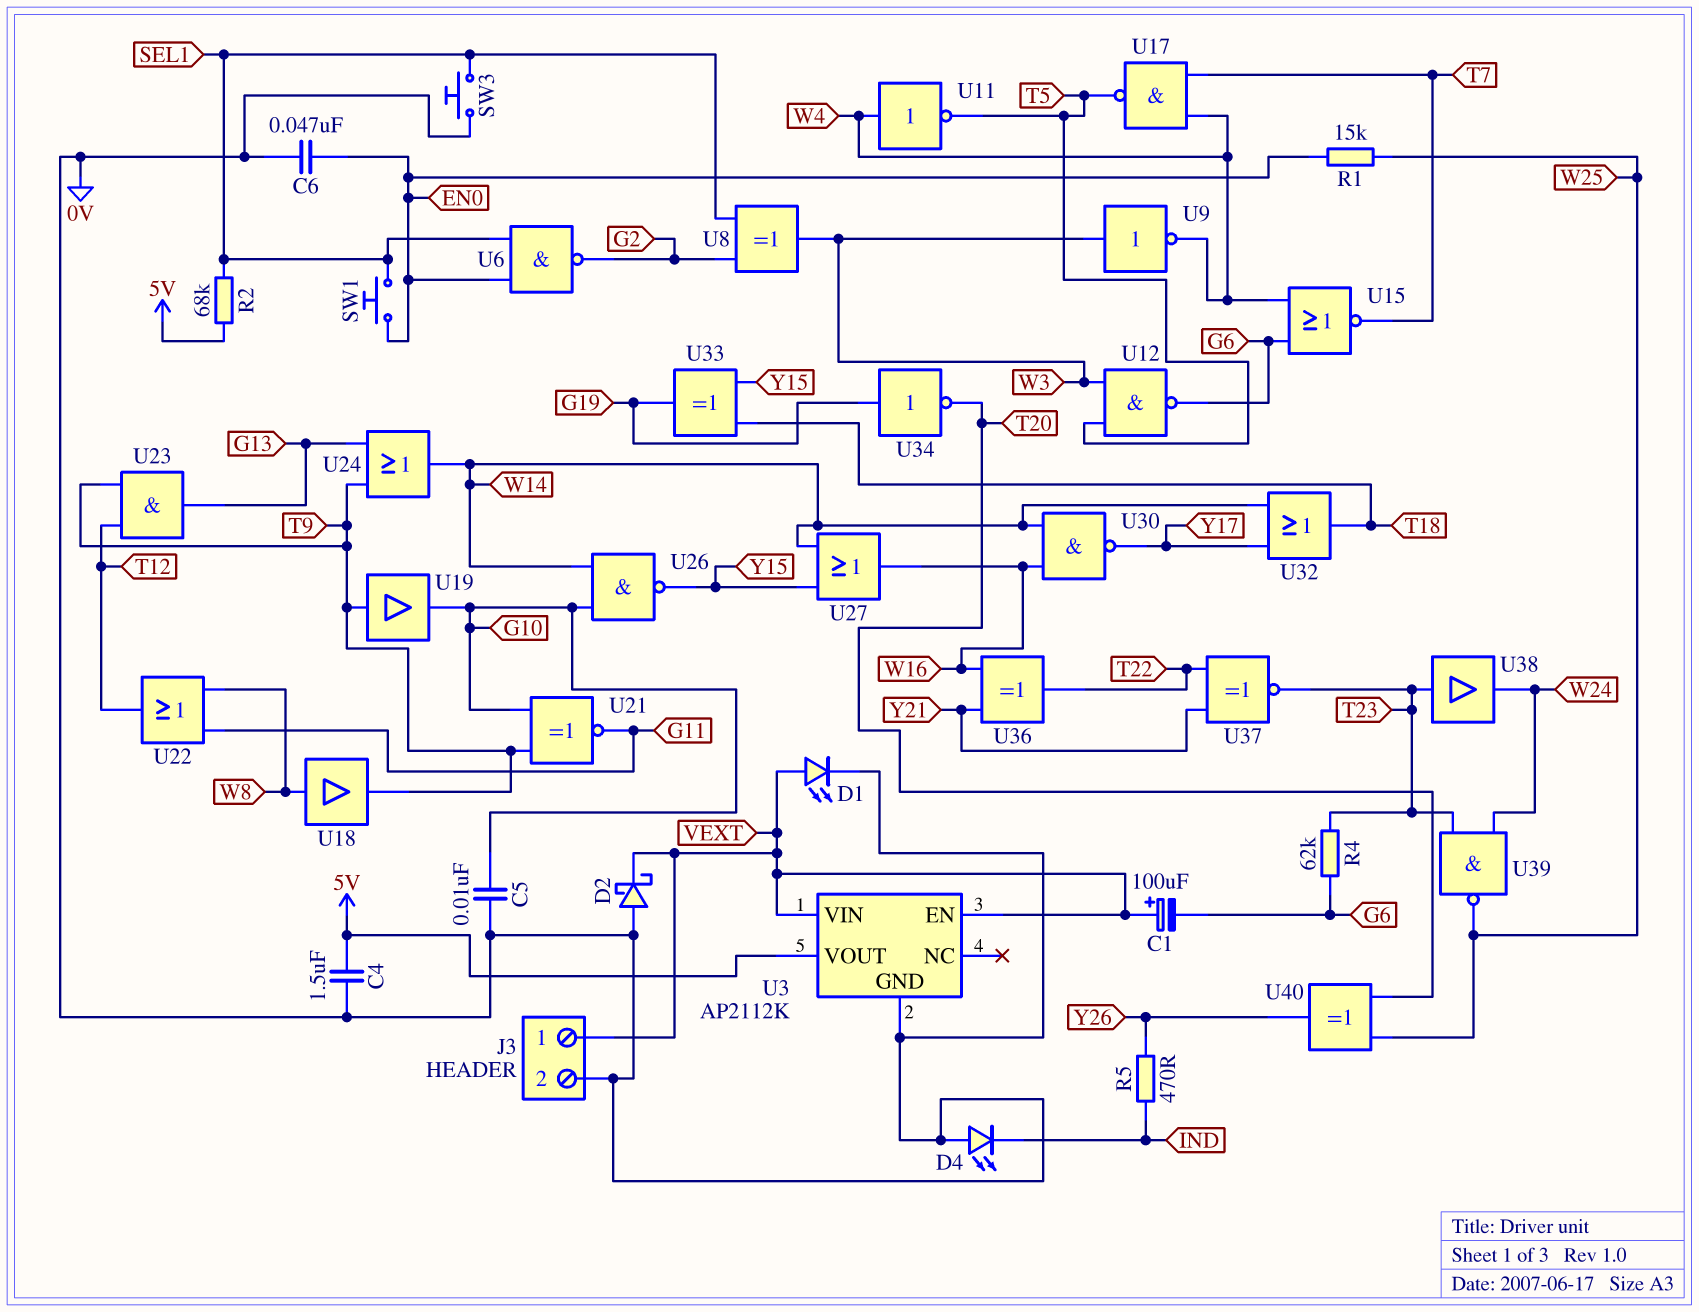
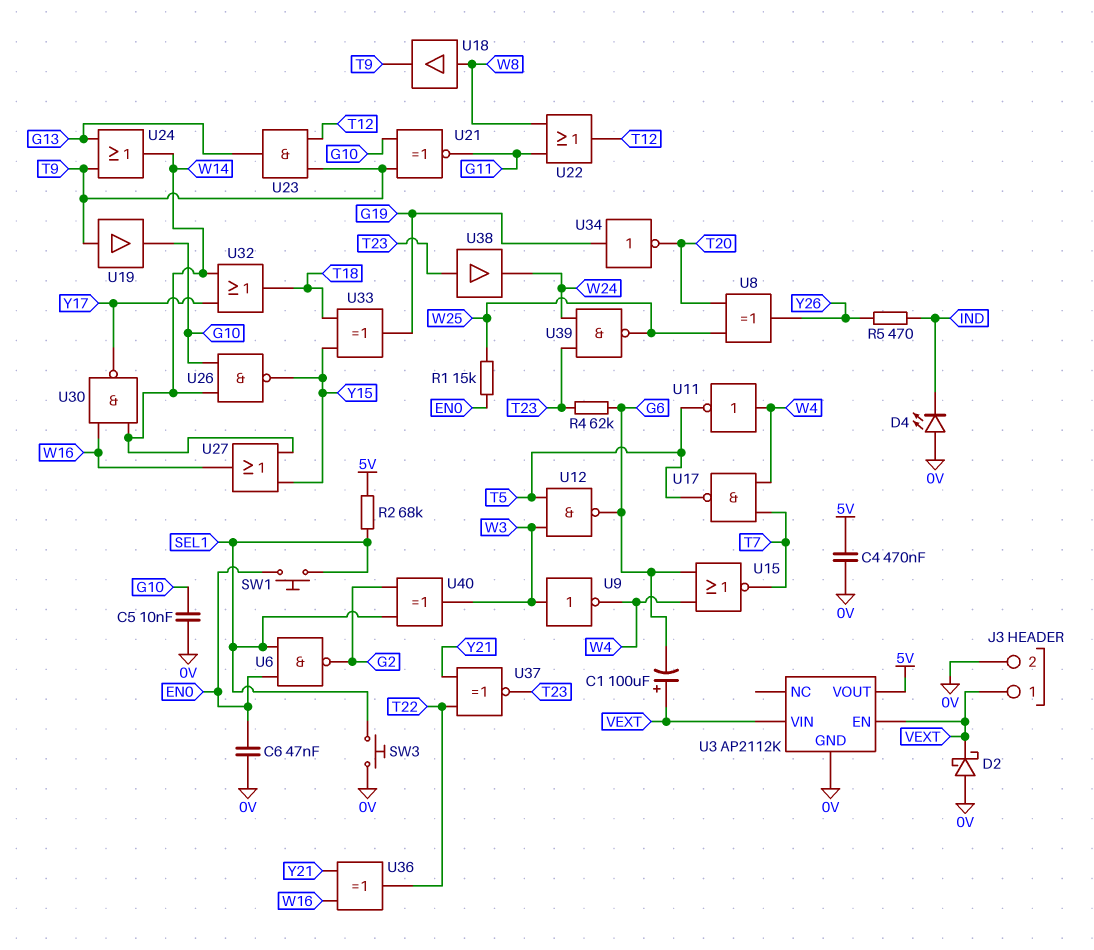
C4: 1.5uF (0V, 5V) -> 470nF (0V, 5V)
D1: LED (A VEXT, K 0V) -> none
U8: XOR (in G2, in SEL1, out W3) -> XOR (in T20, in W25, out Y26)
U40: XOR (in T20, in W25, out Y26) -> XOR (in G2, in SEL1, out W3)

